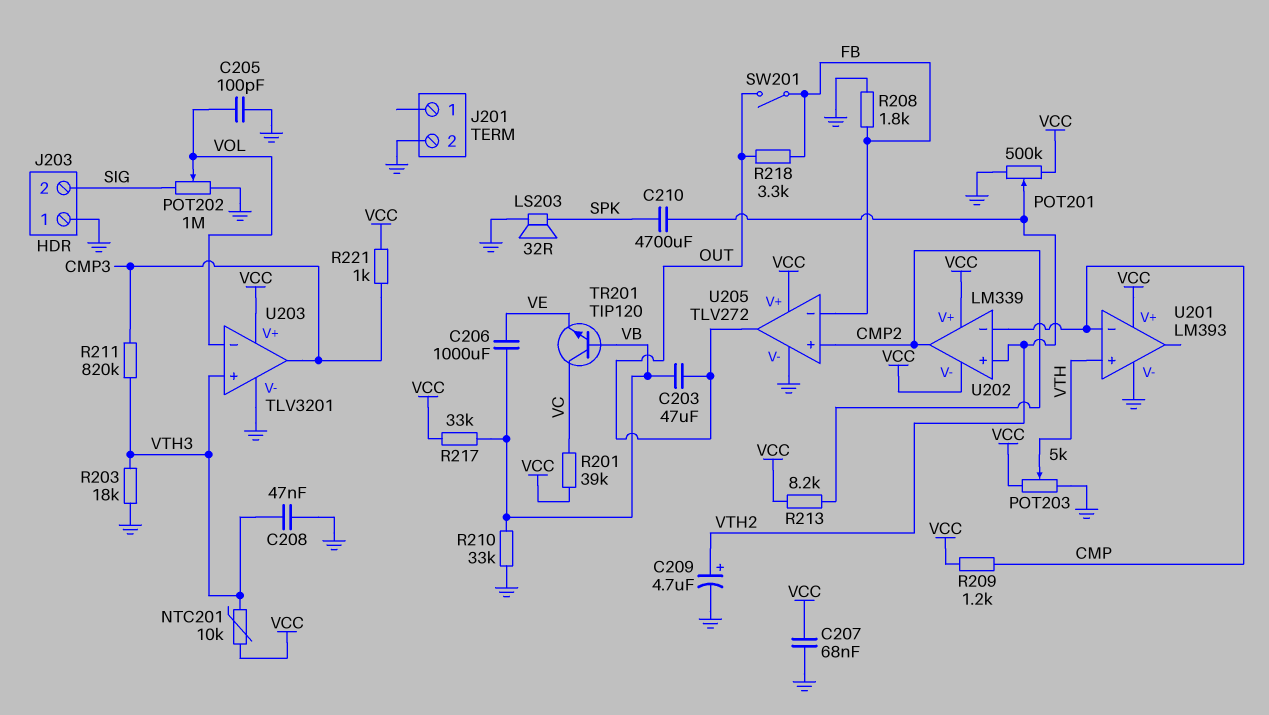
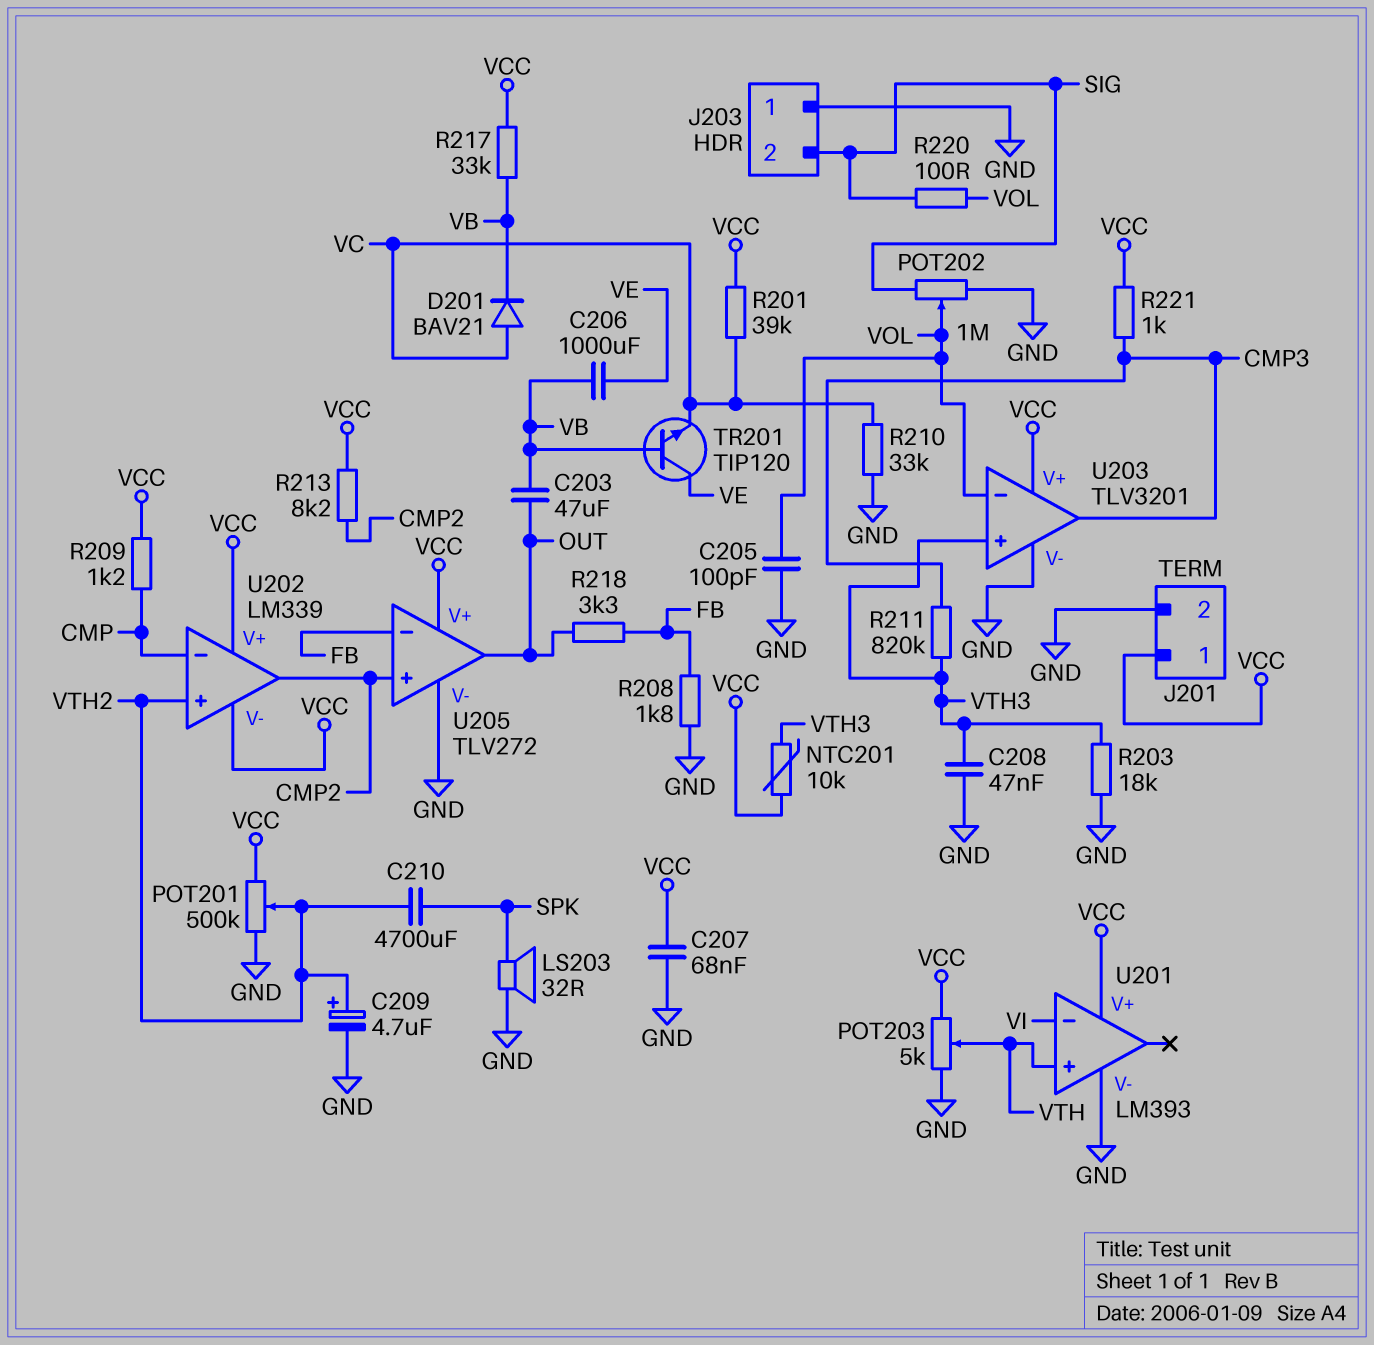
D201: none -> diode BAV21 (A VC, K VB)
J201 pin 1: none -> VCC
R210: 33k (GND, VB) -> 33k (GND, VC)
R220: none -> 100 (SIG, VOL)
SW201: switch (FB, OUT) -> none
TR201: NPN TIP120 (B VB, C VC, E VE) -> NPN TIP120 (B VB, C VE, E VC)
U201 pin in-: CMP -> VI

